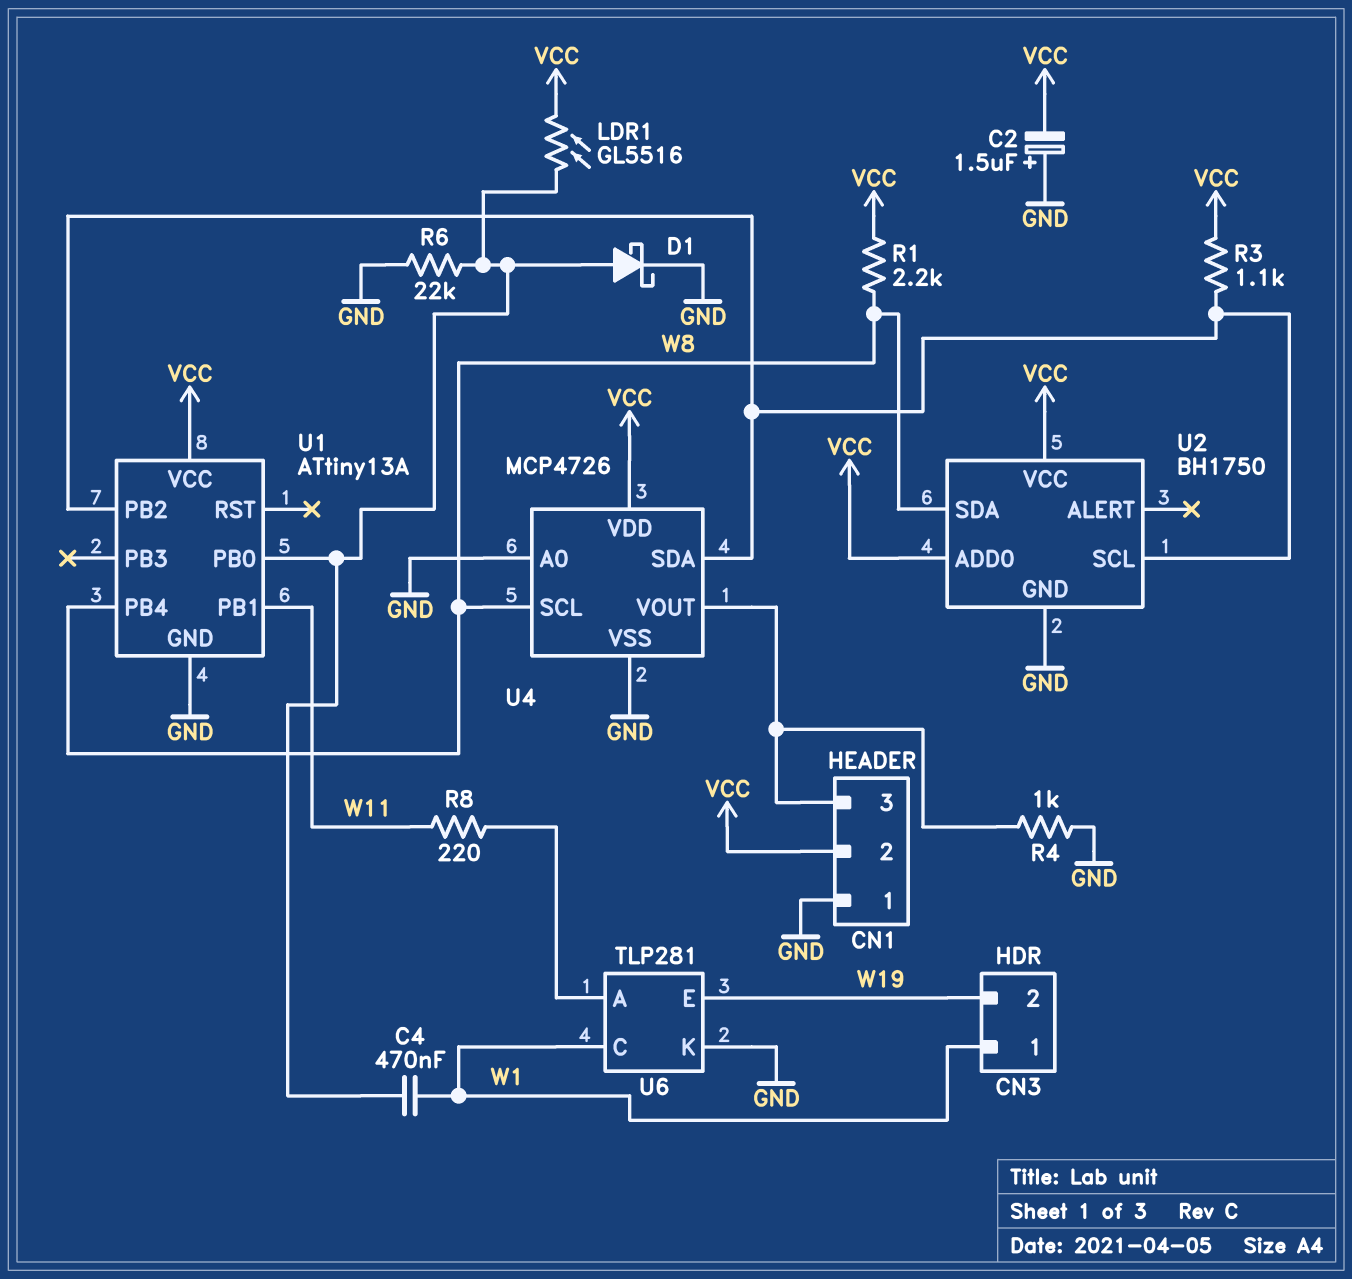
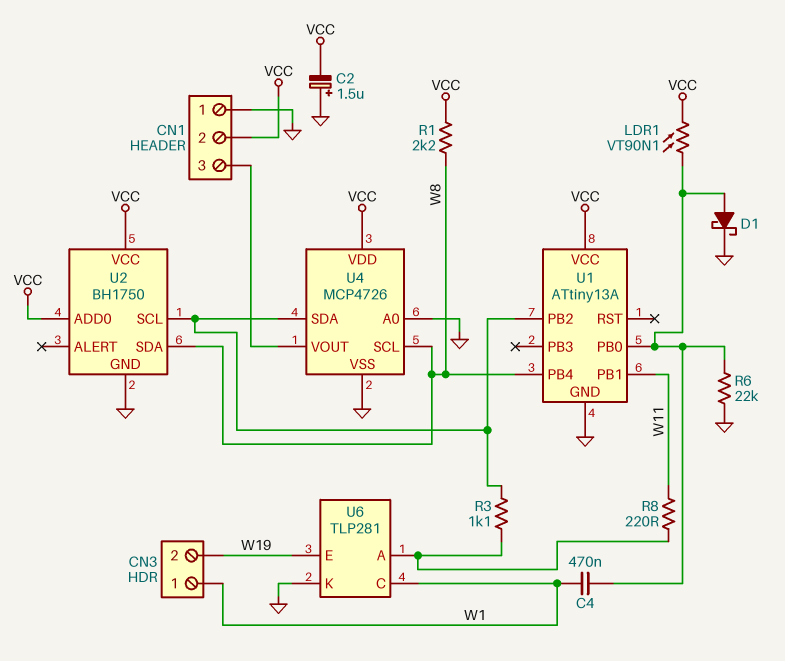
LDR1: GL5516 (U1/PB0, VCC) -> VT90N1 (U1/PB0, VCC)
R3: 1.1k (U1/PB2, VCC) -> 1.1k (U1/PB2, U6/A)
R4: 1k (CN1/3, GND) -> none

